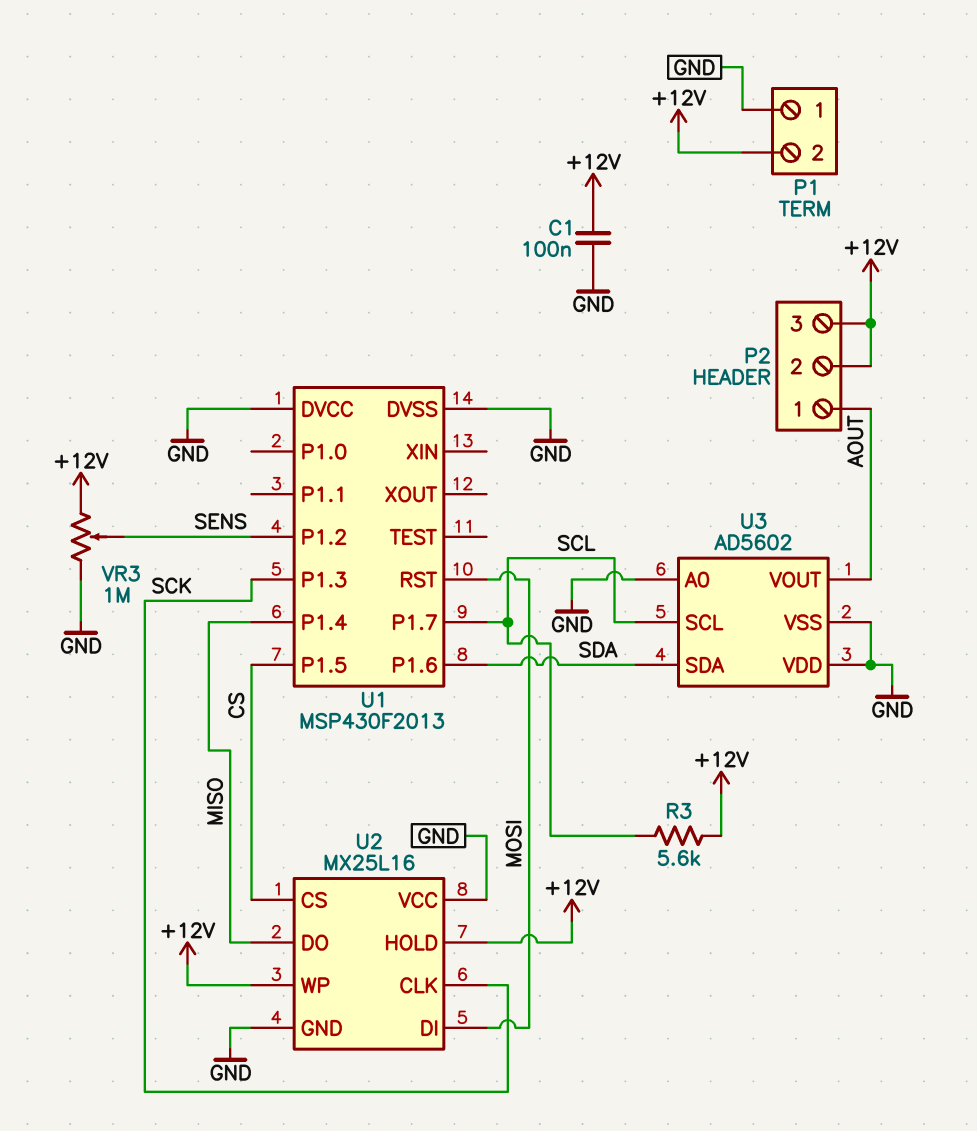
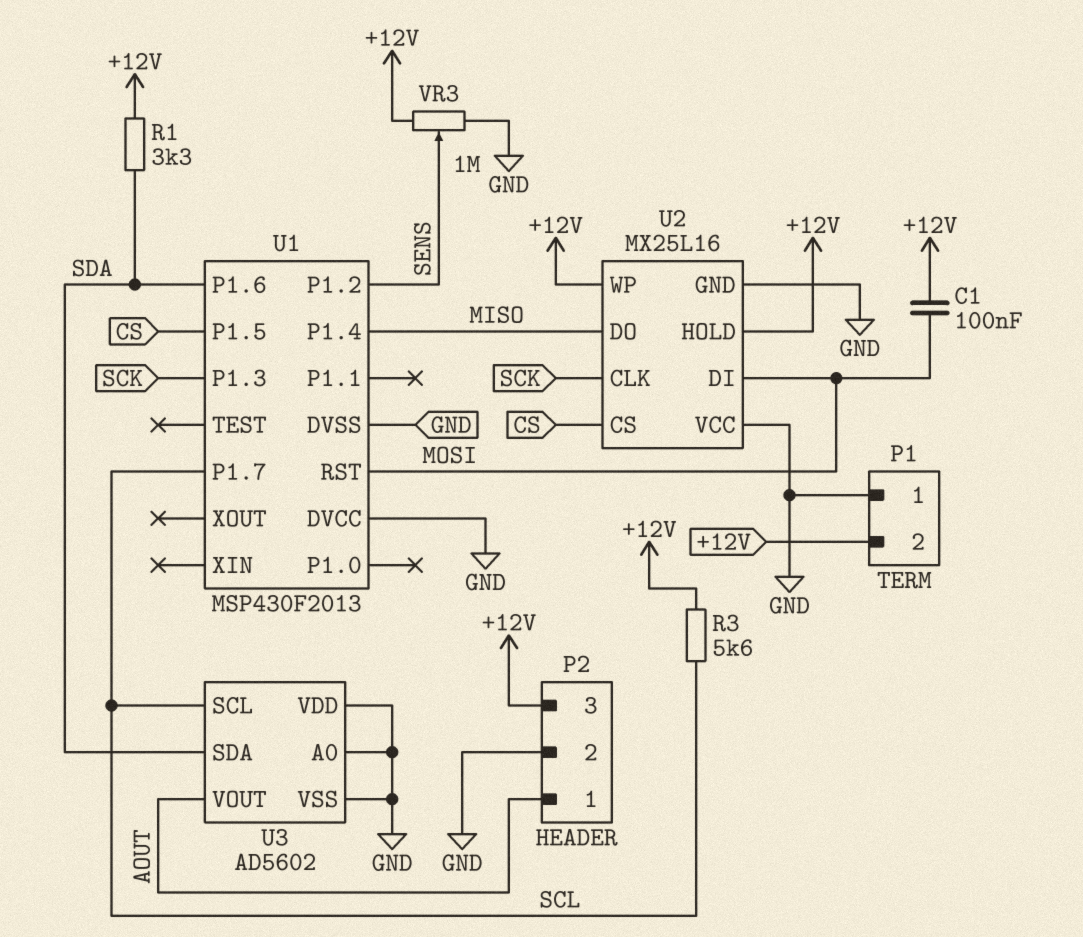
C1: 100nF (+12V, GND) -> 100nF (+12V, MOSI)
P2 pin 2: +12V -> GND
R1: none -> 3.3k (+12V, SDA)

